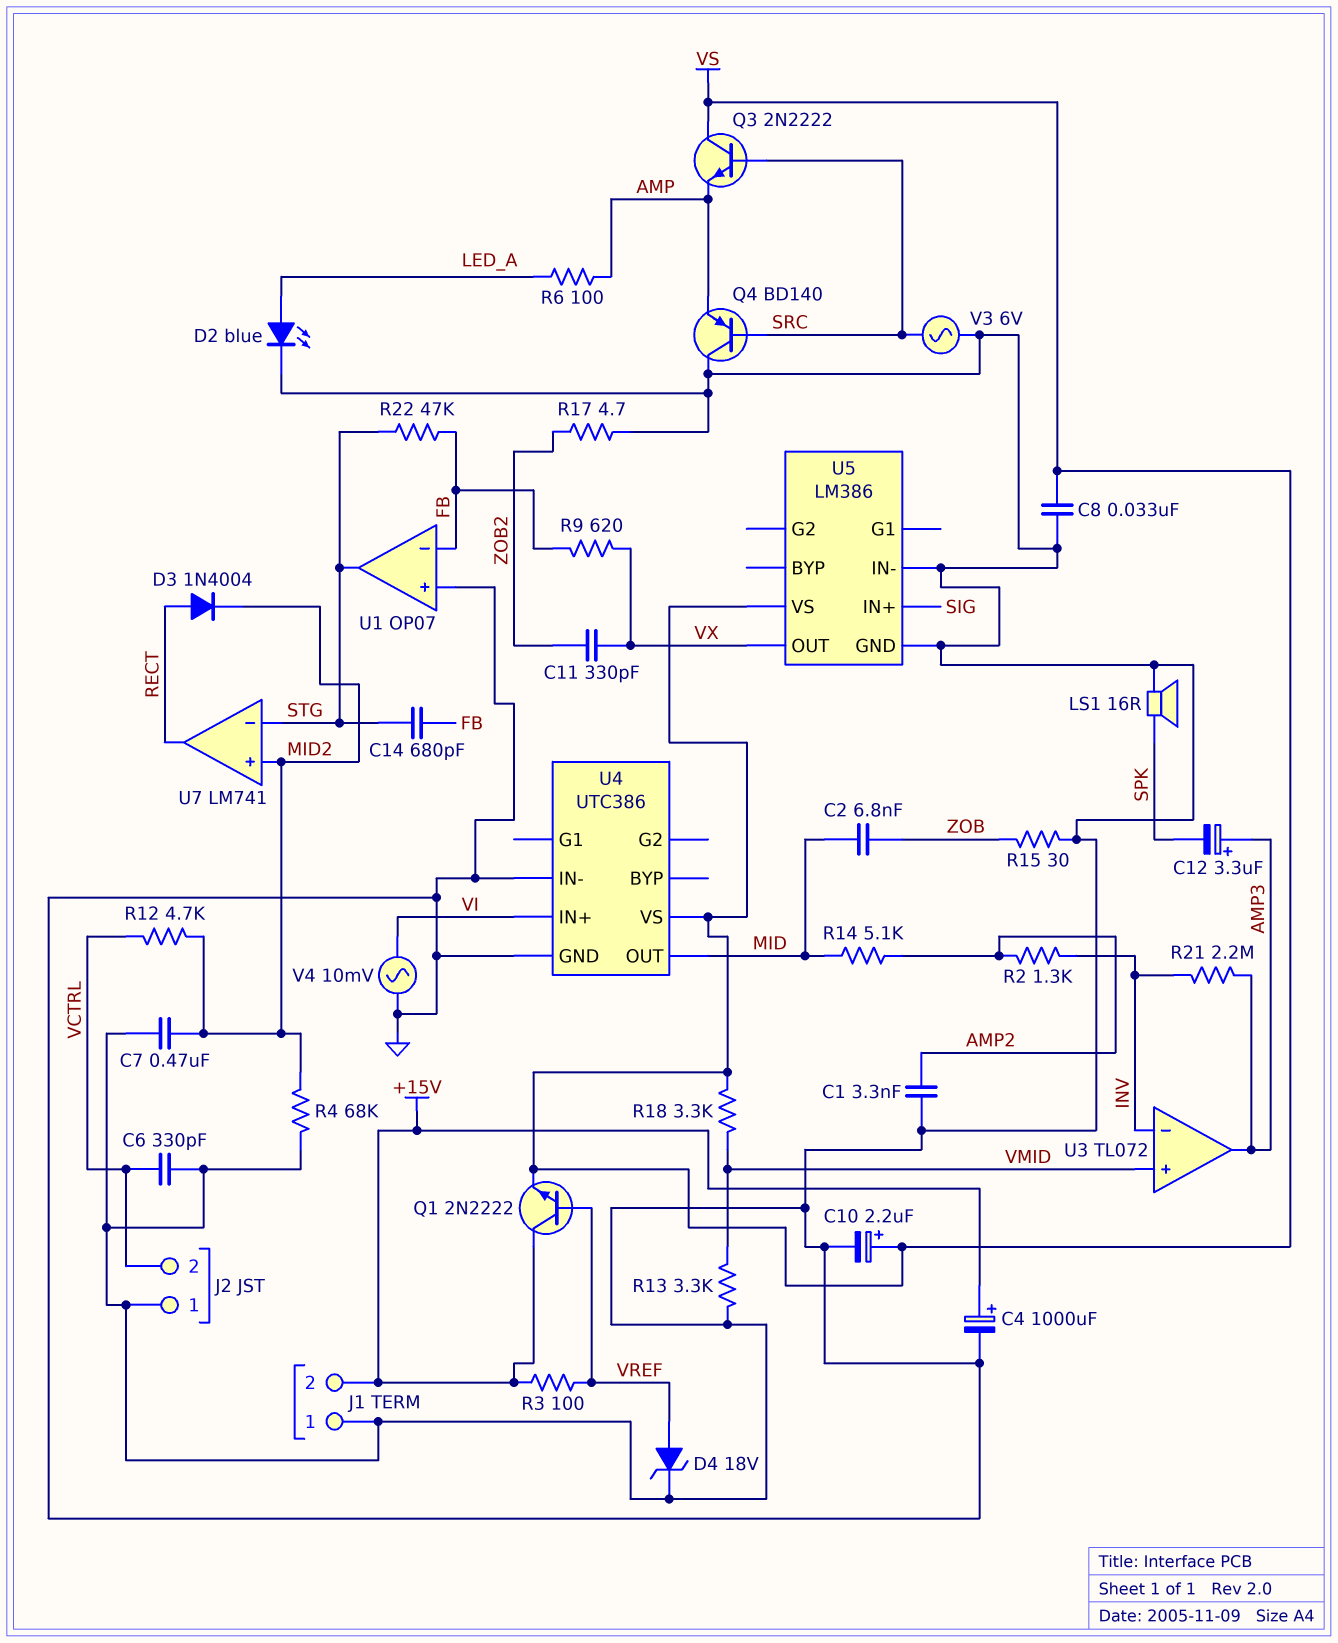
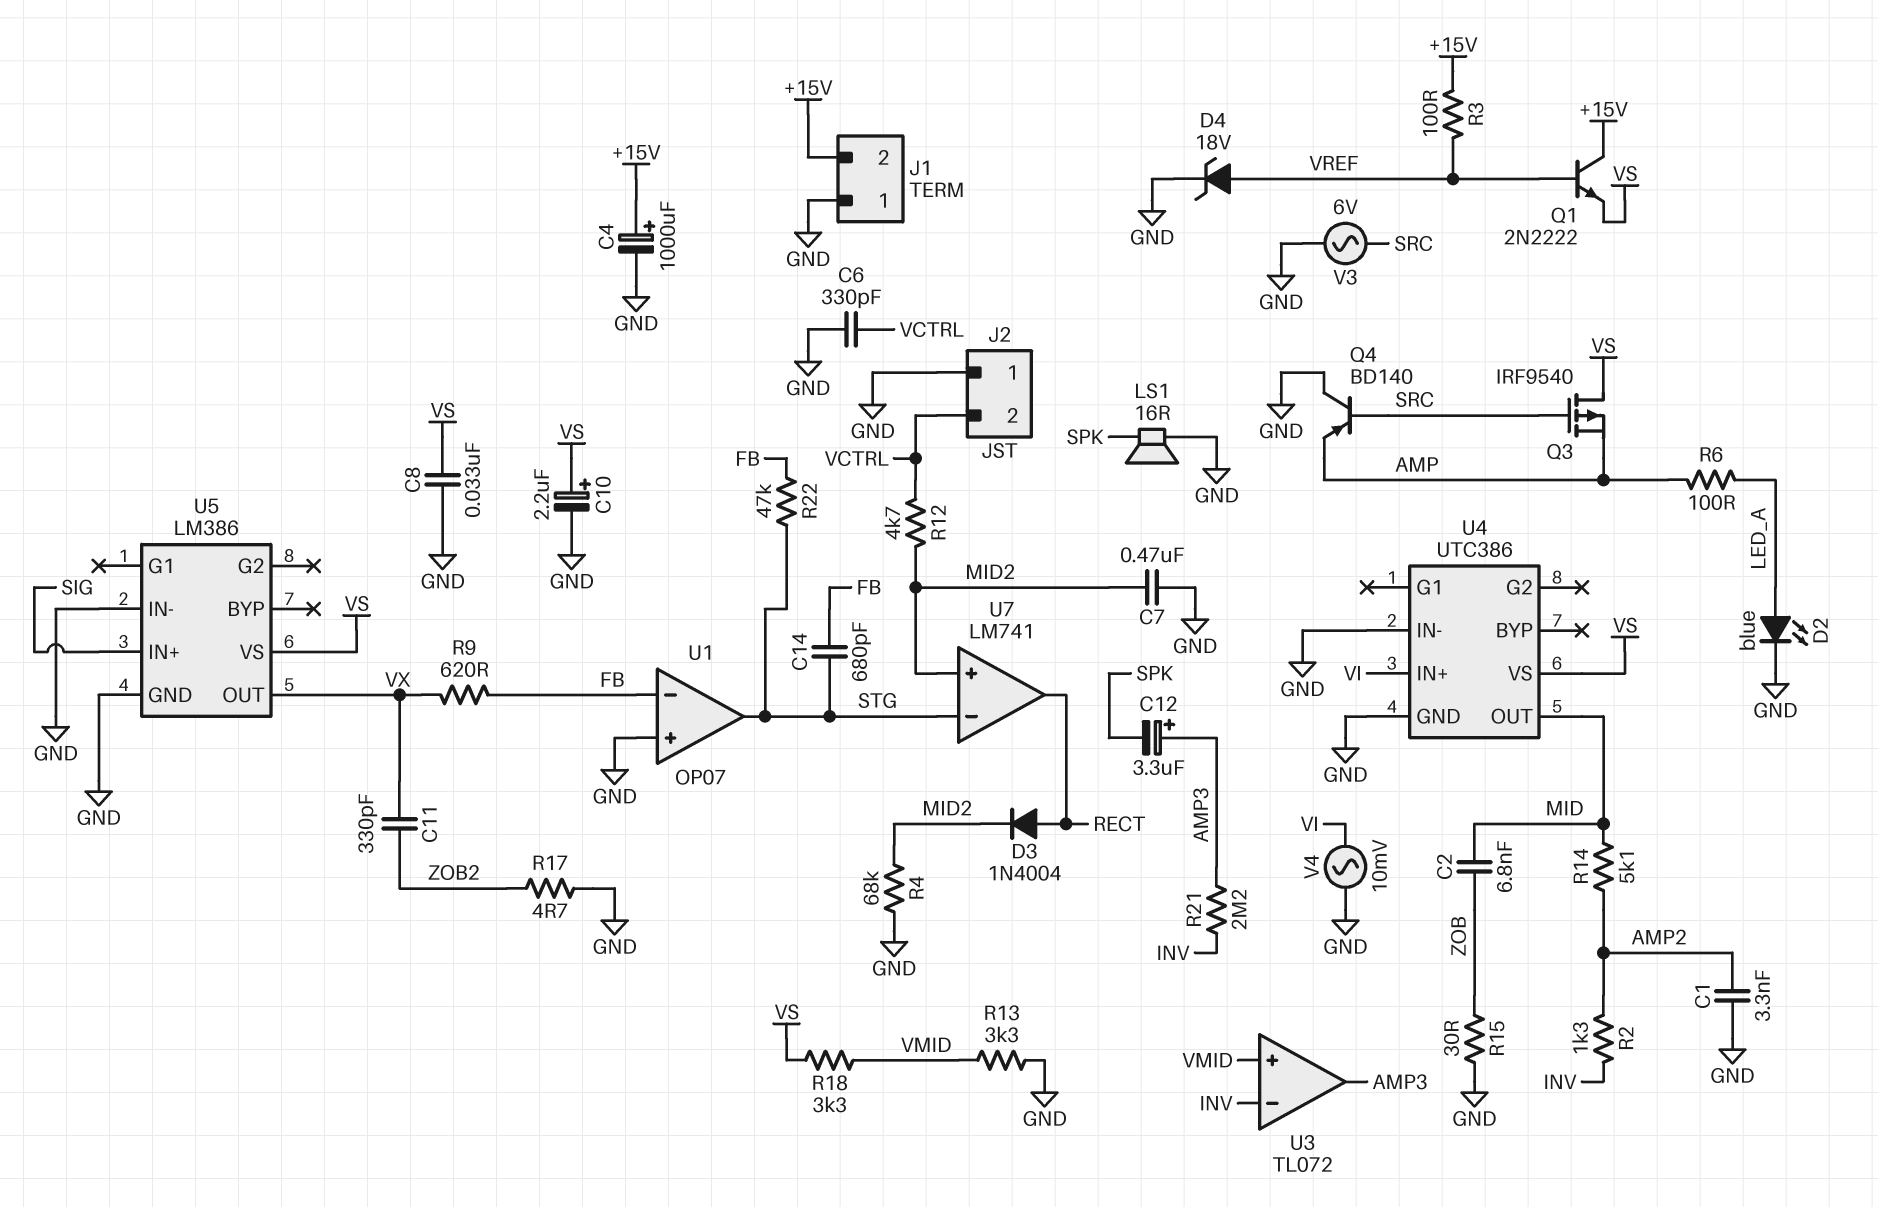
Q3: NPN 2N2222 (B SRC, C VS, E AMP) -> PMOS IRF9540 (G SRC, D VS, S AMP)

